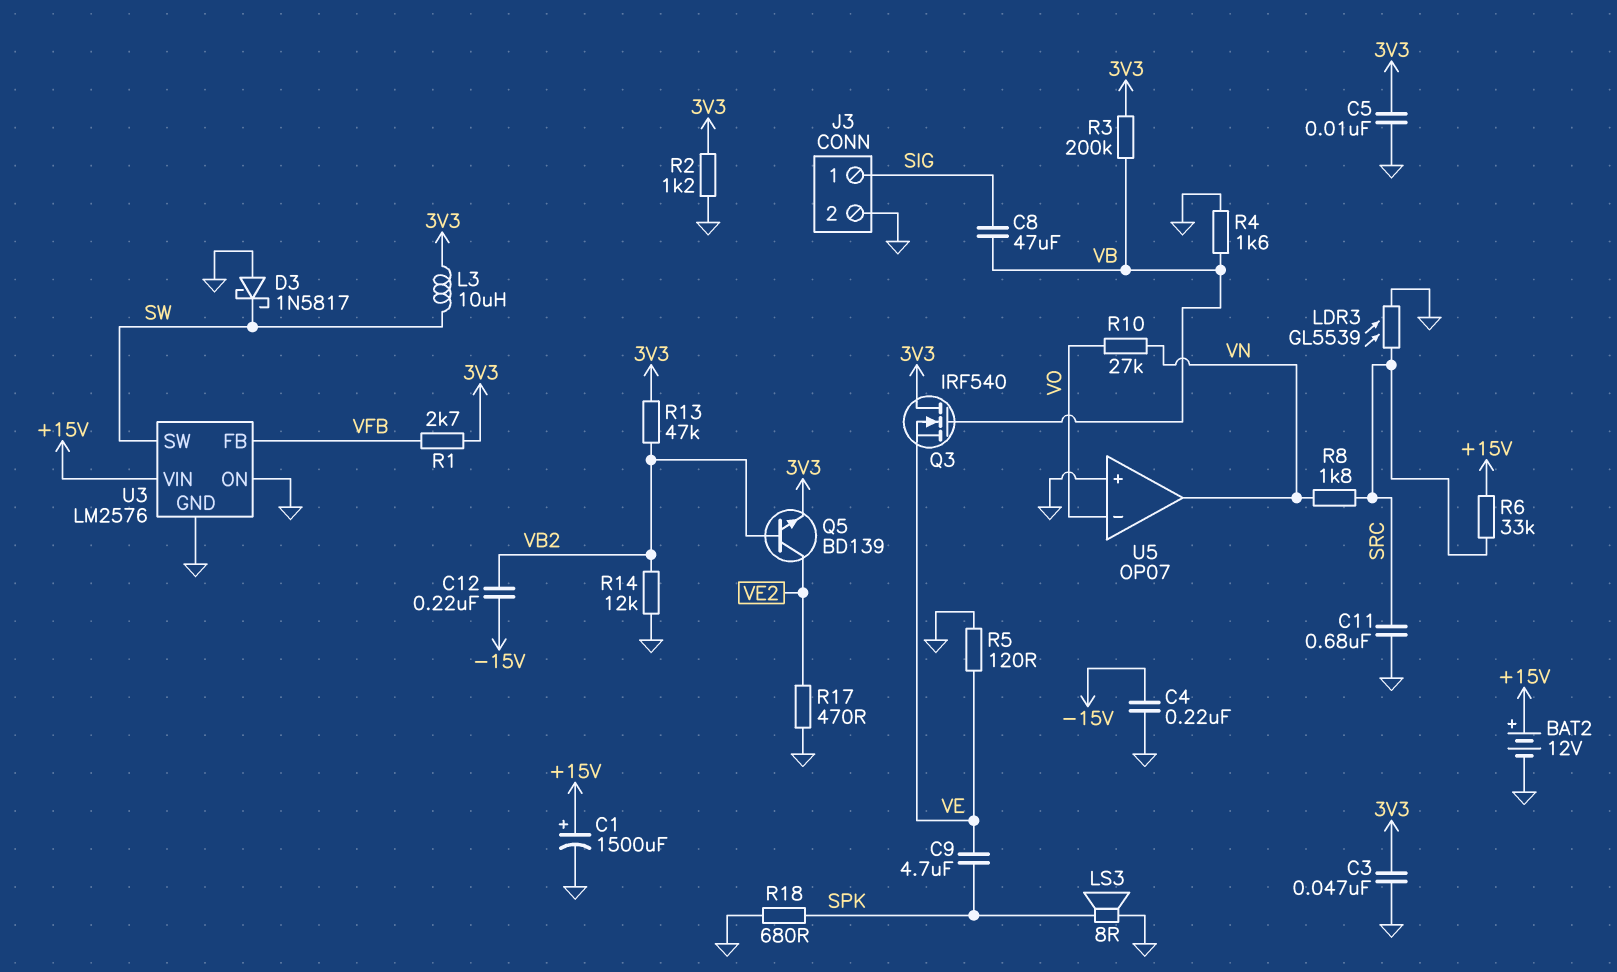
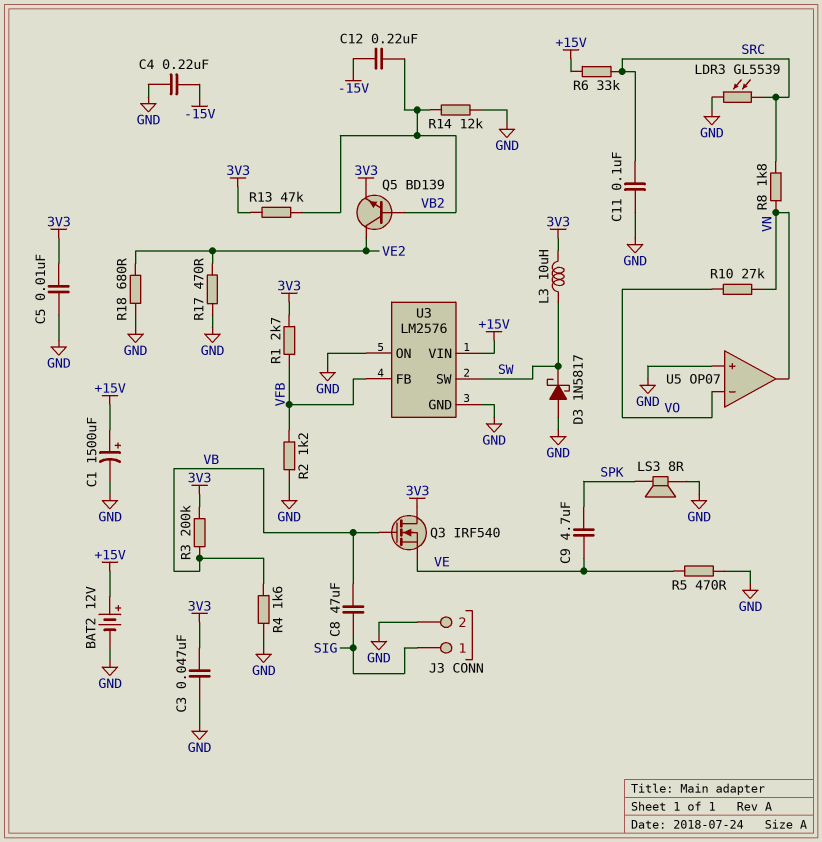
C11: 680nF (GND, SRC) -> 100nF (GND, SRC)
R2: 1.2k (3V3, GND) -> 1.2k (GND, VFB)
R5: 120 (GND, VE) -> 470 (GND, VE)
R18: 680 (GND, SPK) -> 680 (GND, VE2)

